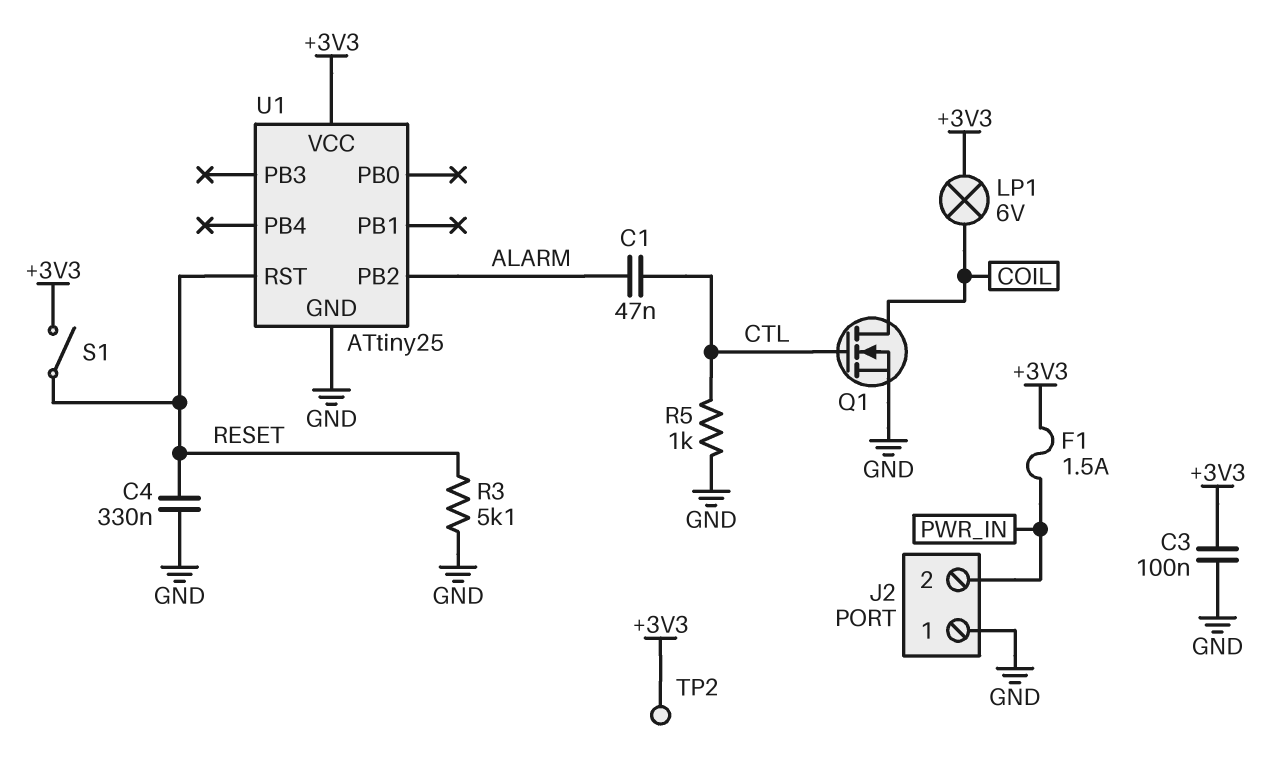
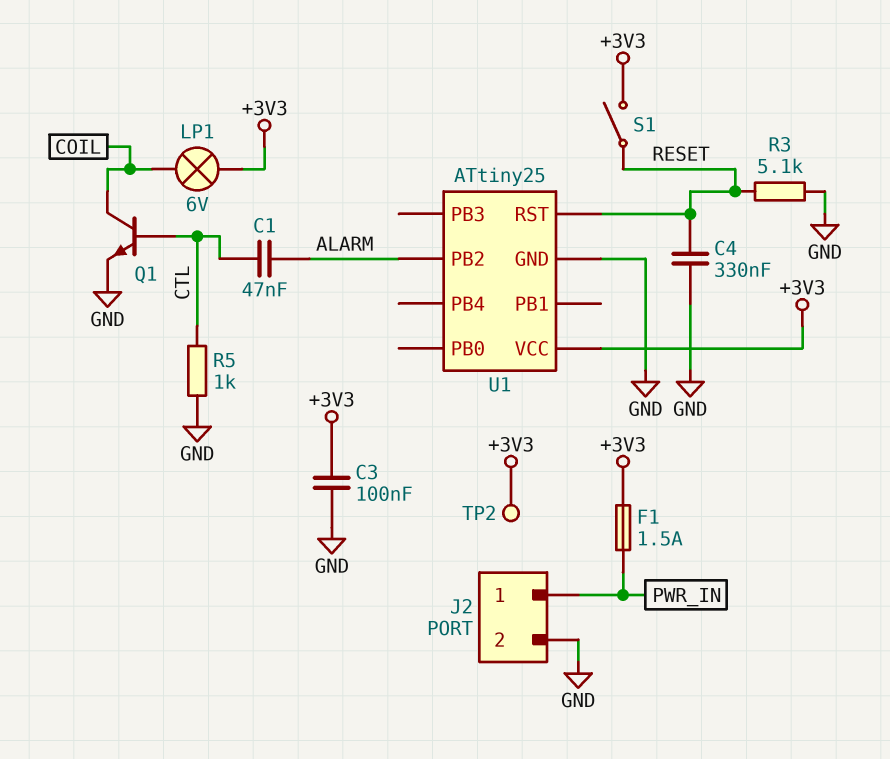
J2 pin 1: GND -> PWR_IN
J2 pin 2: PWR_IN -> GND
Q1: NMOS (G CTL, D COIL, S GND) -> NPN (B CTL, C COIL, E GND)

